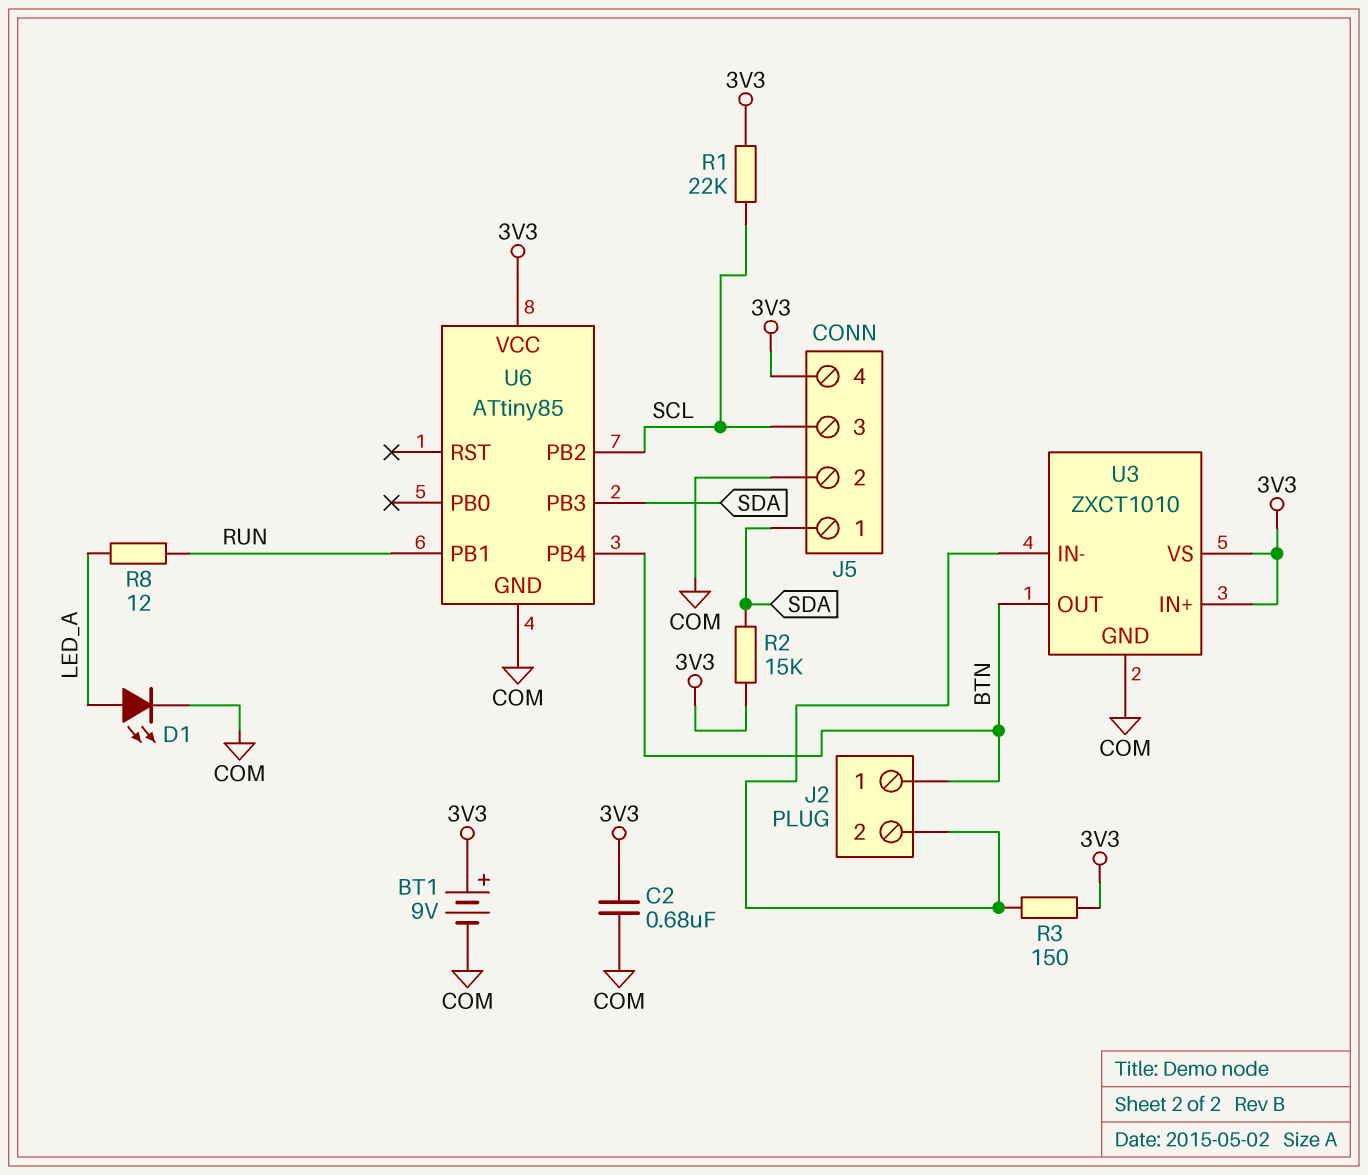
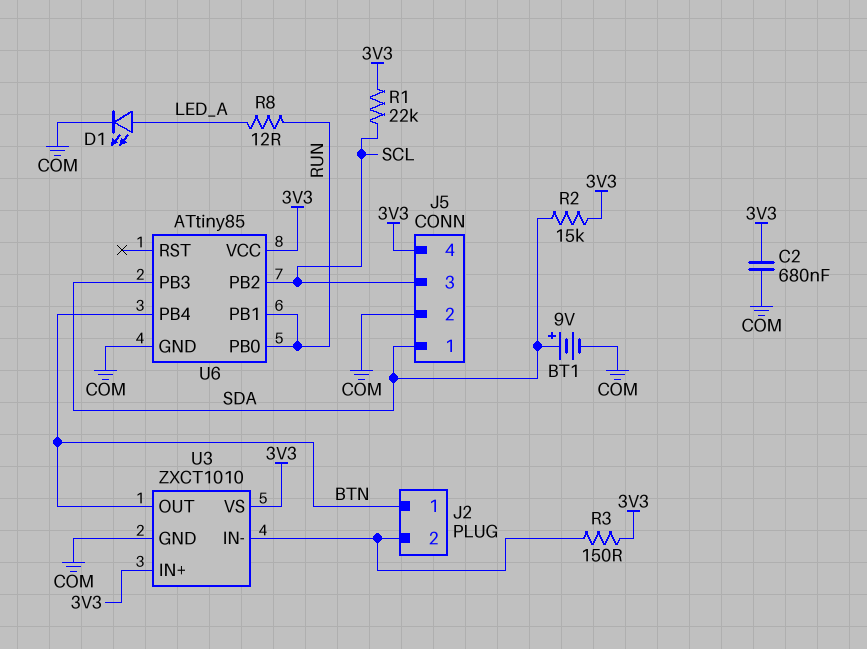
BT1: 9V (plus 3V3, minus COM) -> 9V (plus SDA, minus COM)
U6 pin PB0: none -> RUN

